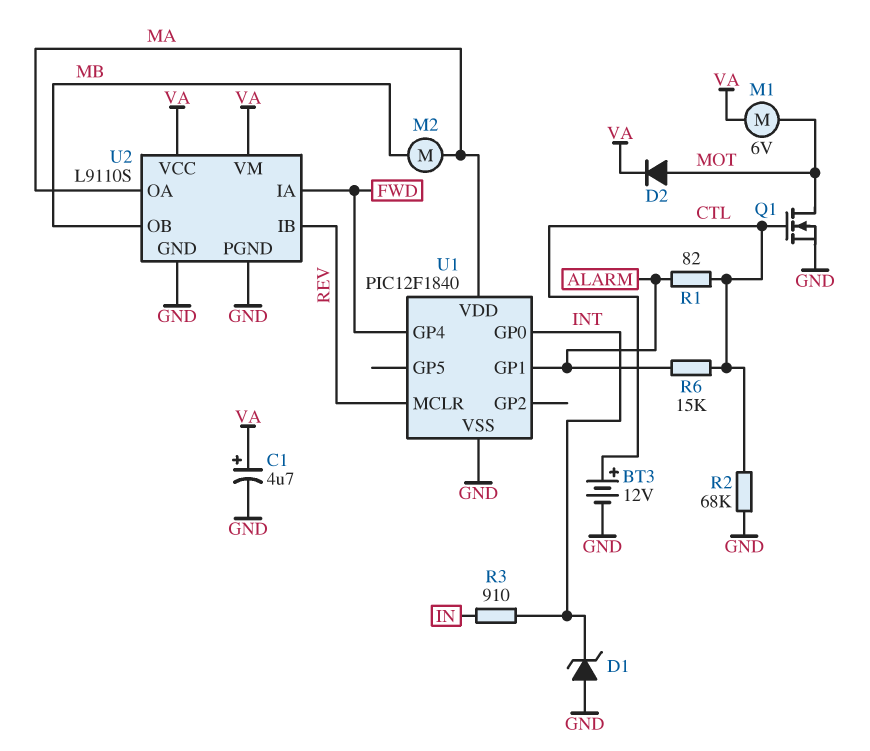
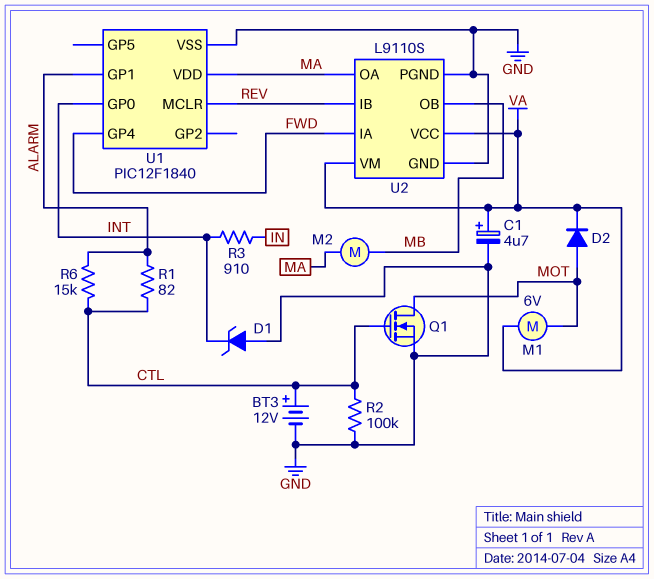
R2: 68k (CTL, GND) -> 100k (CTL, GND)

